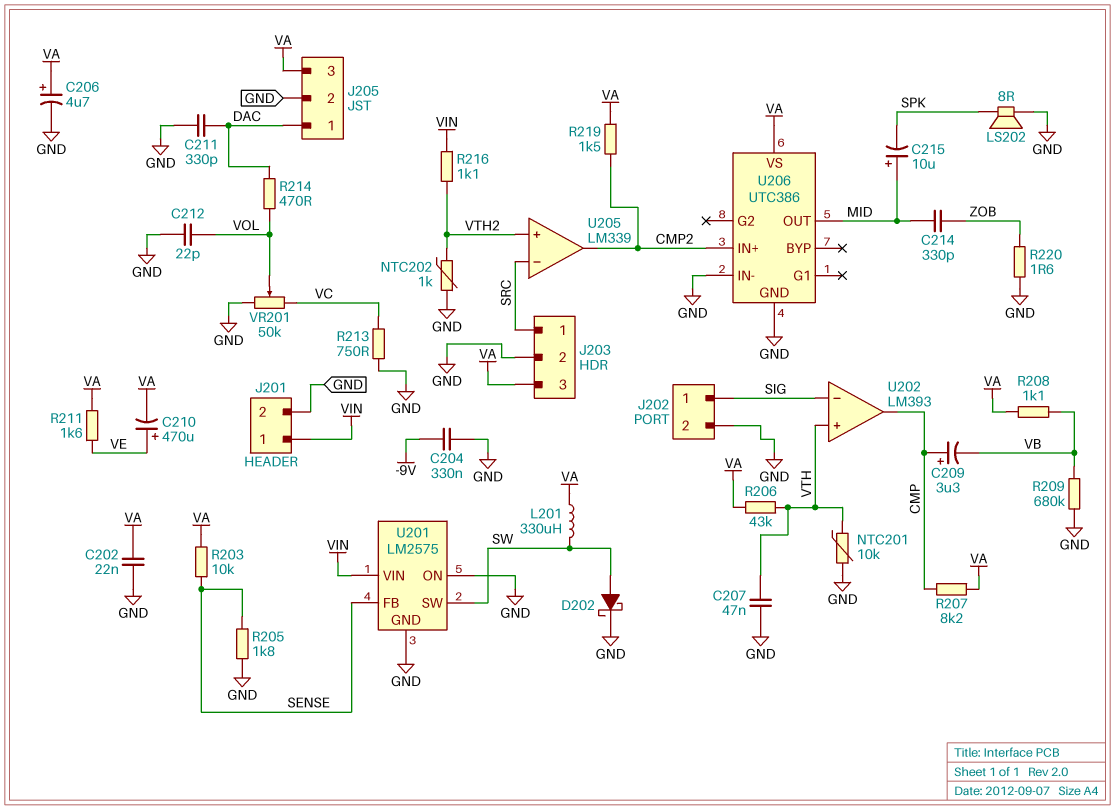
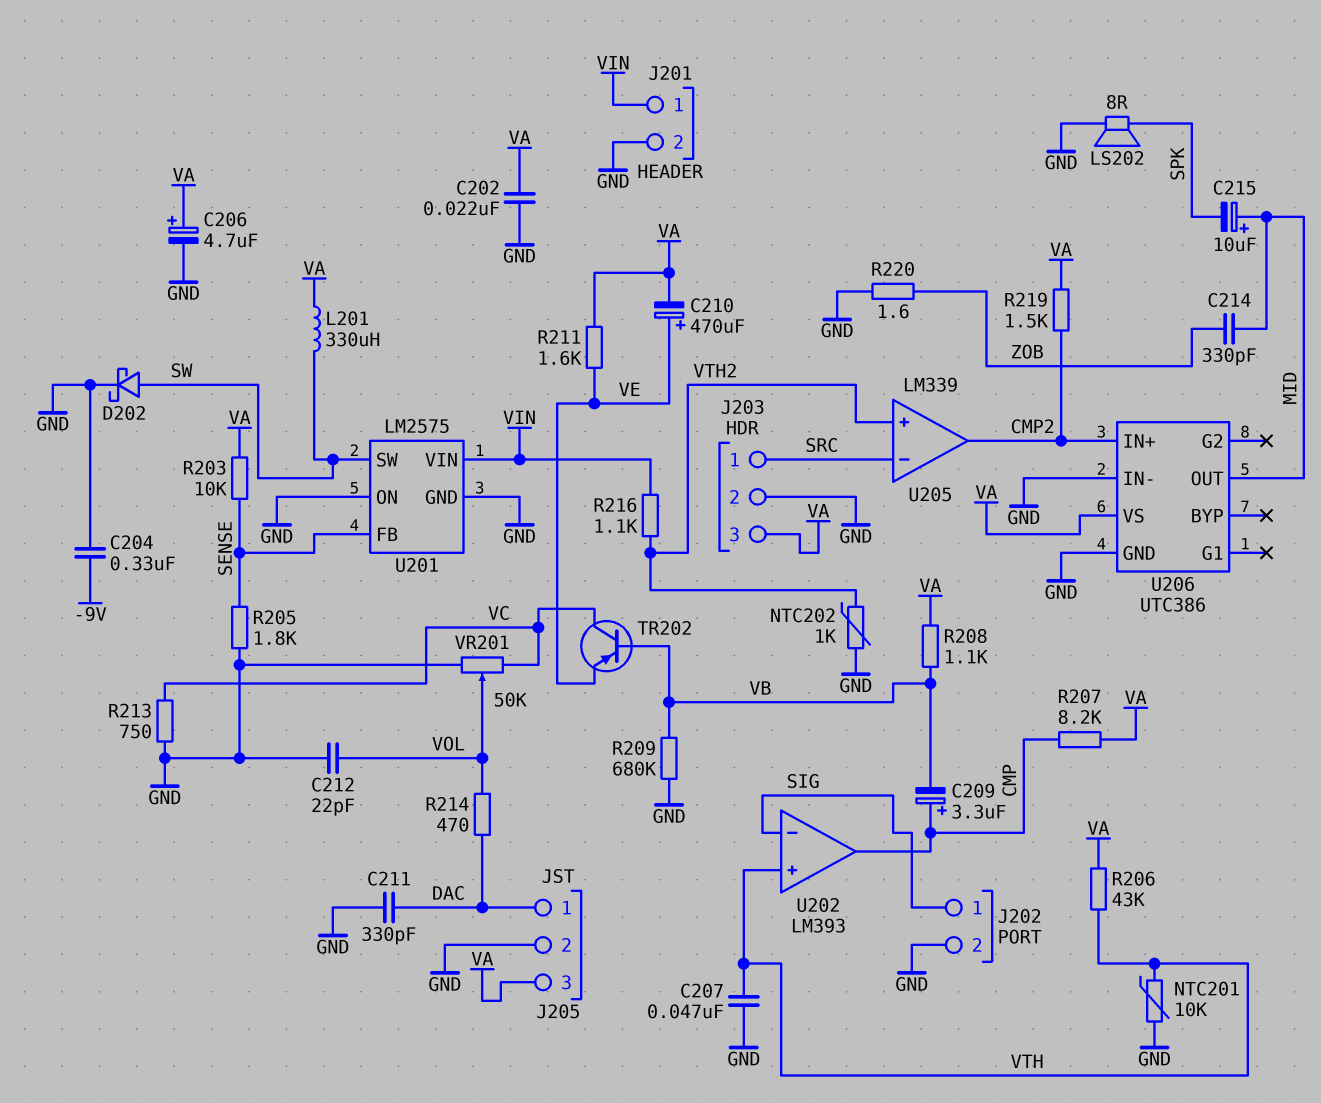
TR202: none -> PNP (B VB, C VC, E VE)

